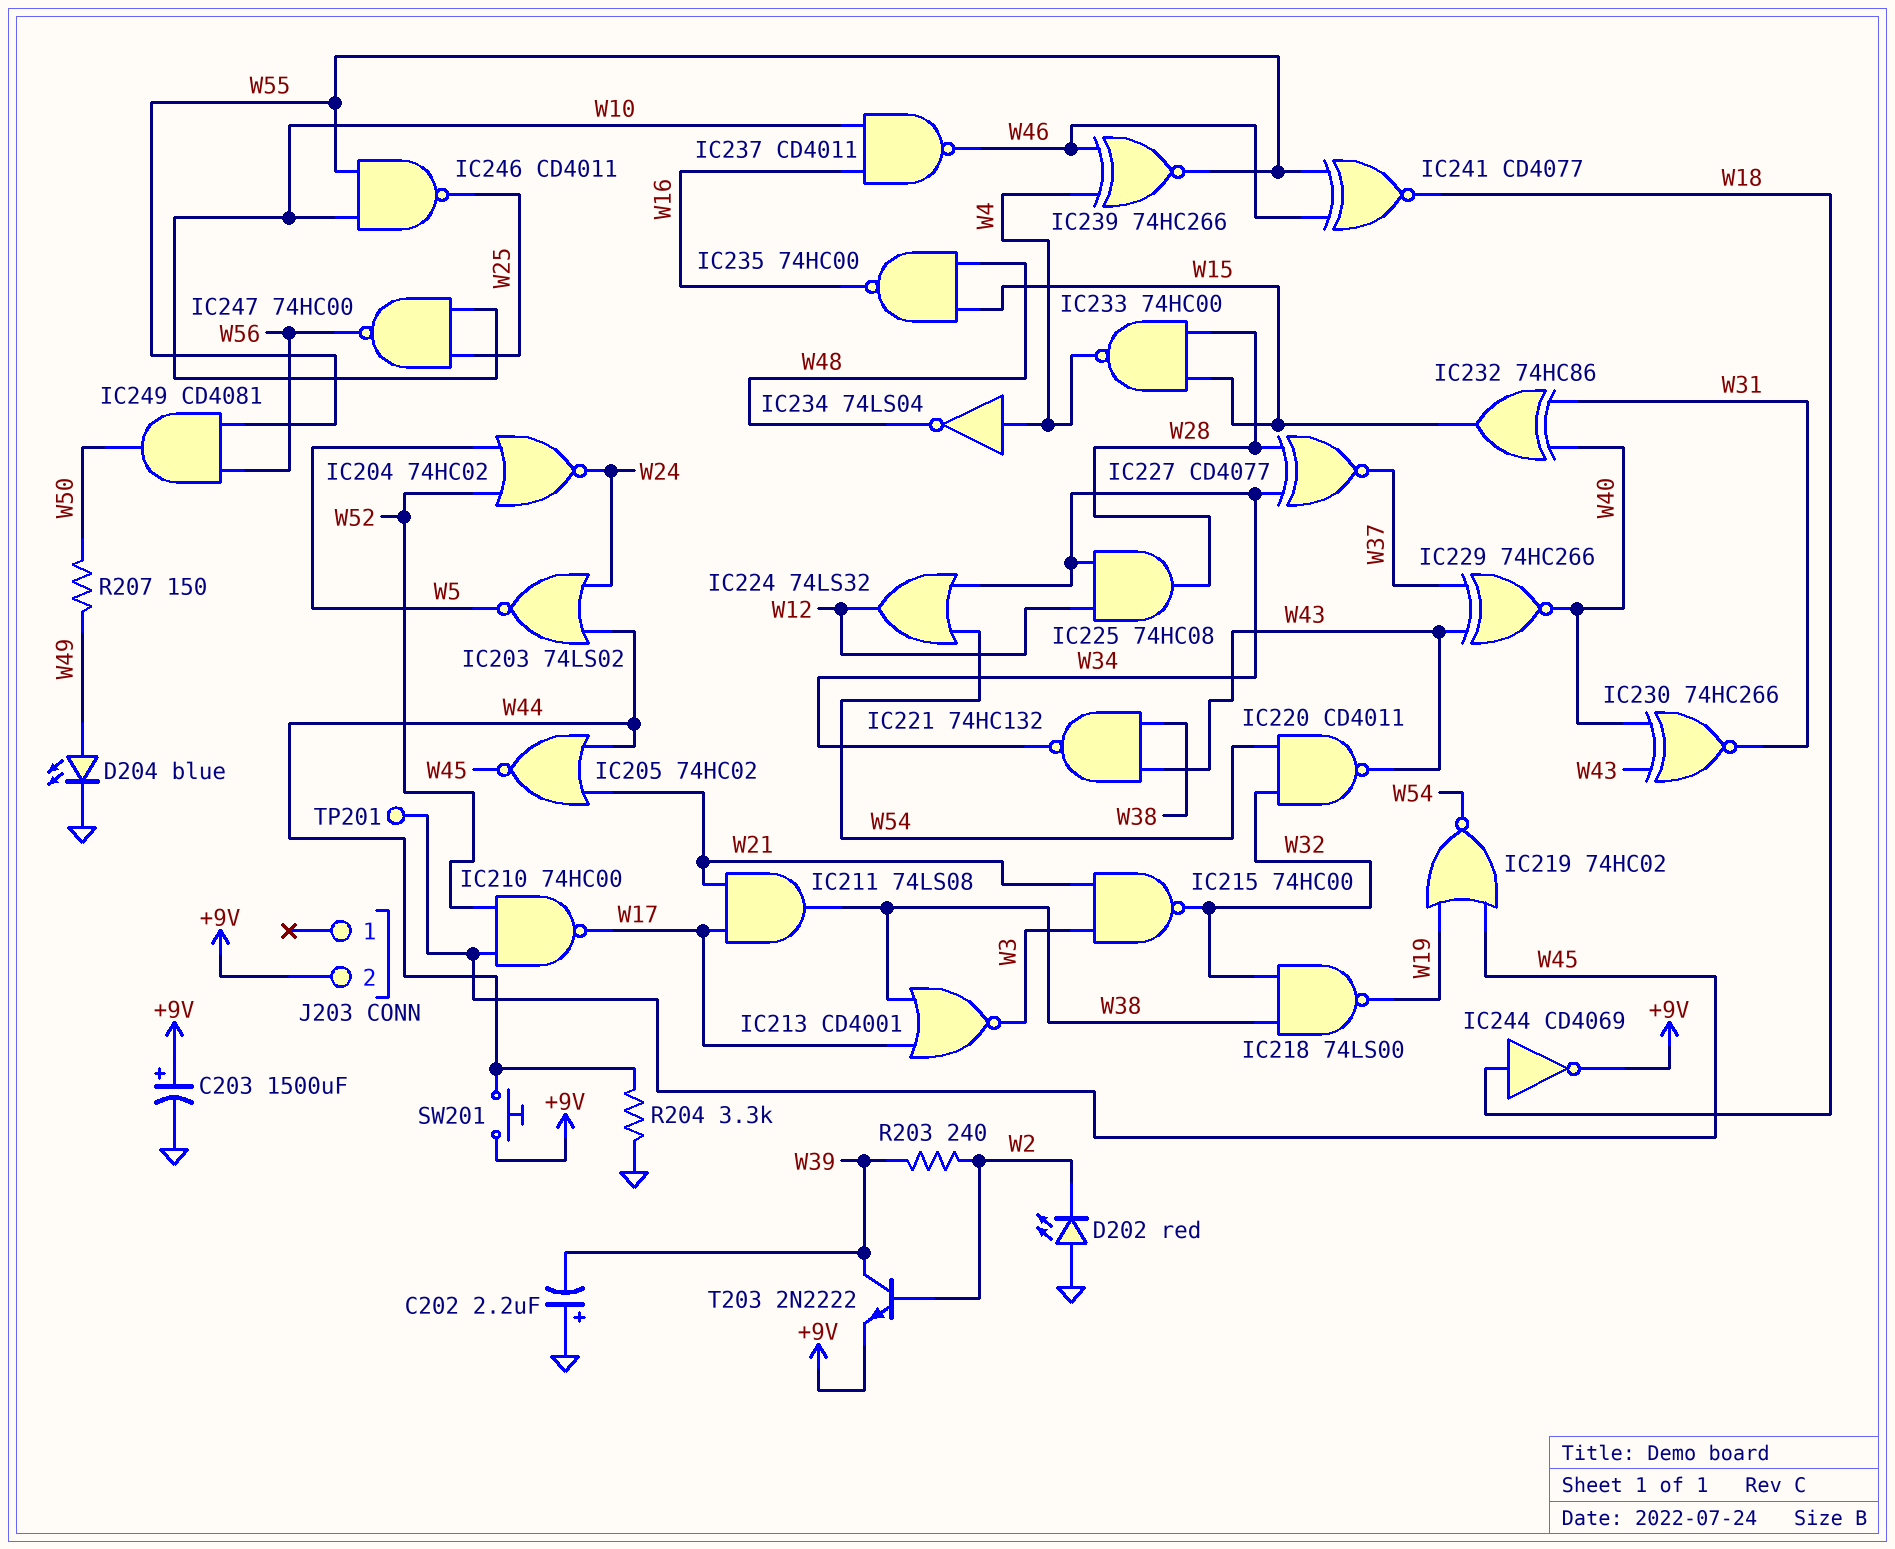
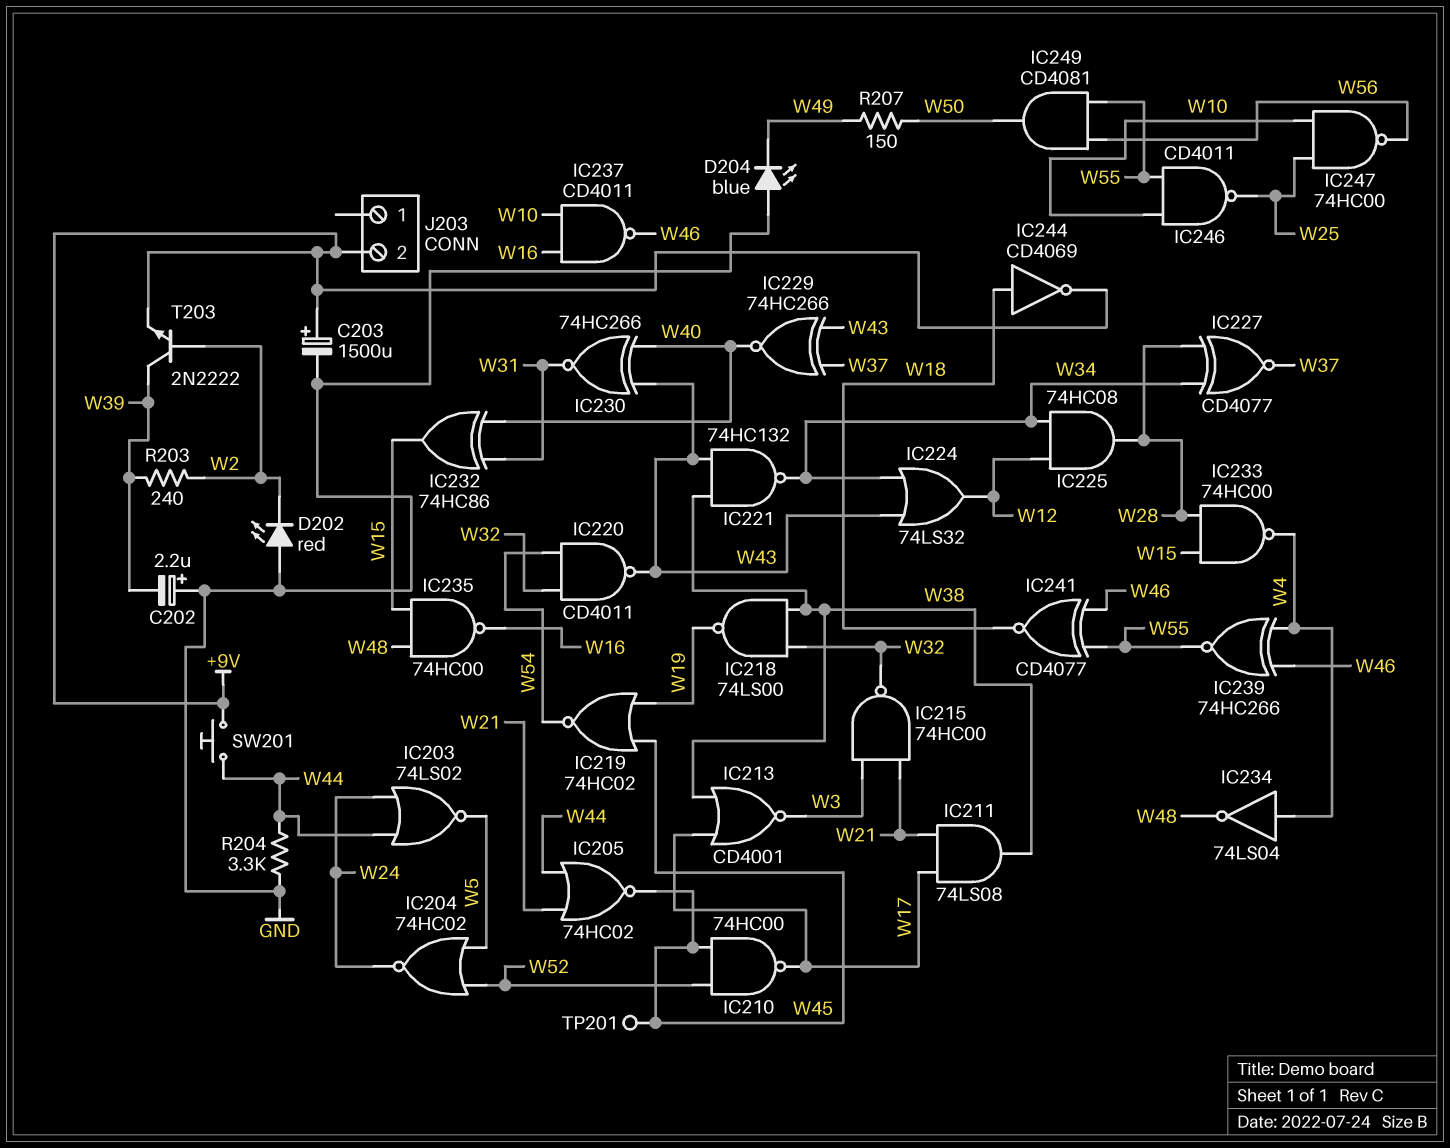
D204: LED blue (A W49, K GND) -> LED blue (A GND, K W49)
IC224: OR 74LS32 (in W34, in W54, out W12) -> OR 74LS32 (in W34, in W43, out W12)

